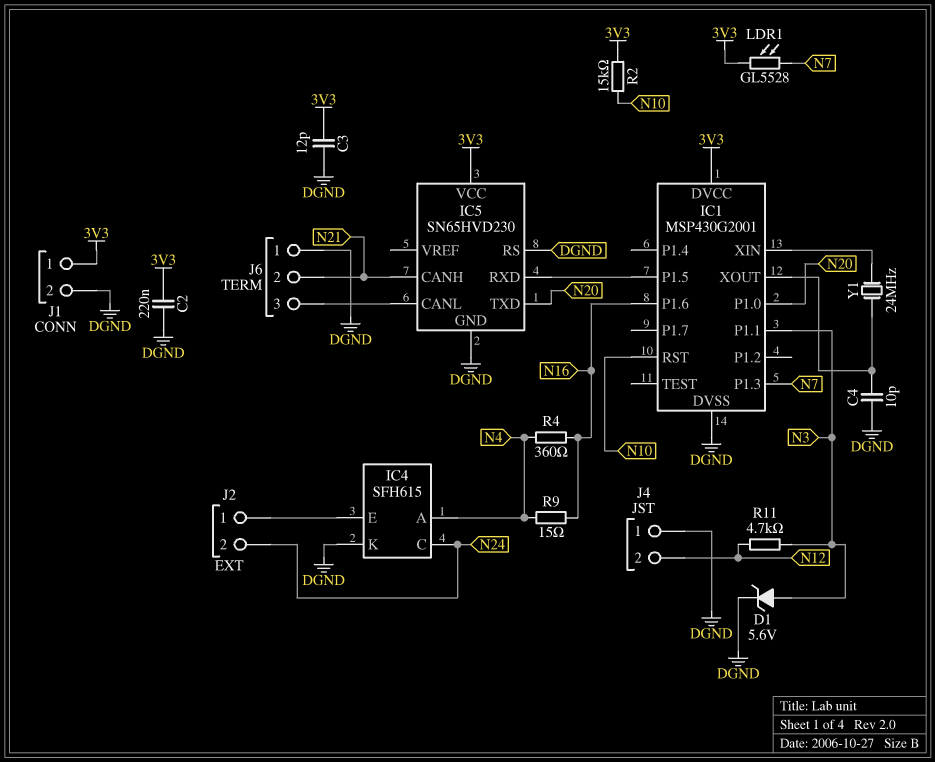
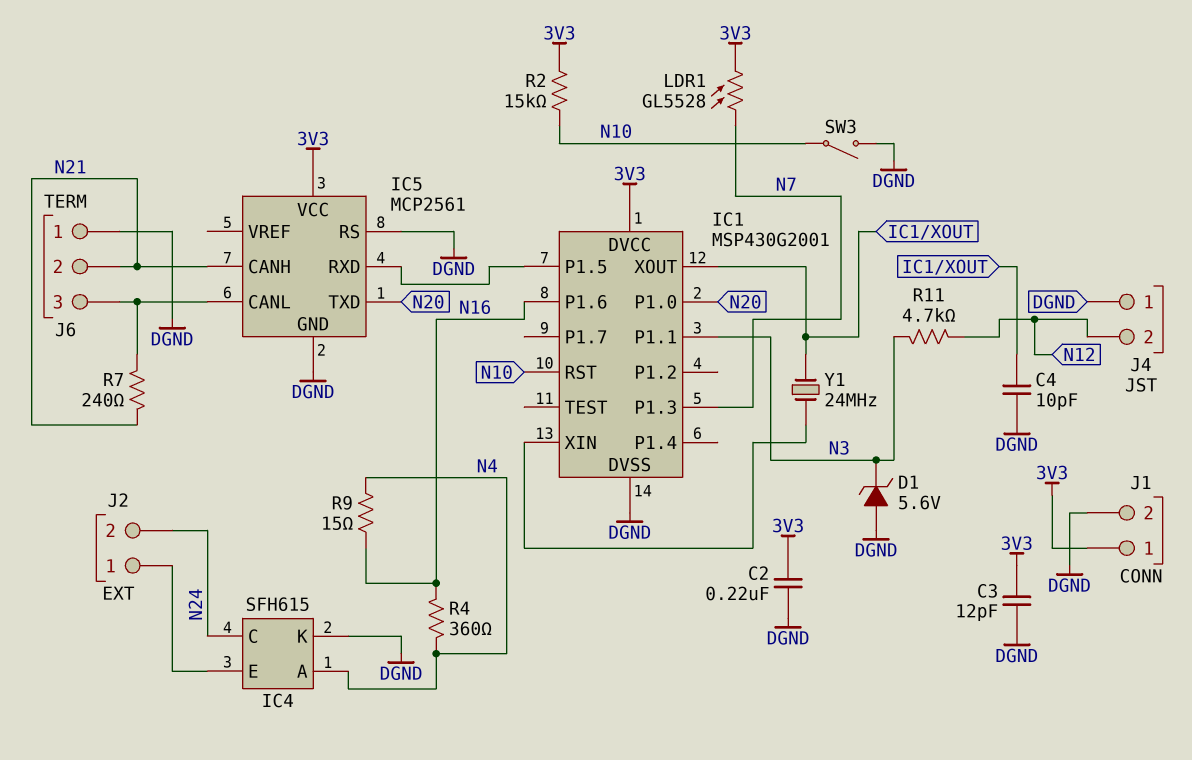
D1: zener 5.6V (A N3, K DGND) -> zener 5.6V (A DGND, K N3)
IC5: SN65HVD230 -> MCP2561
R7: none -> 240 (IC5/CANL, N21)
SW3: none -> switch (DGND, N10)

